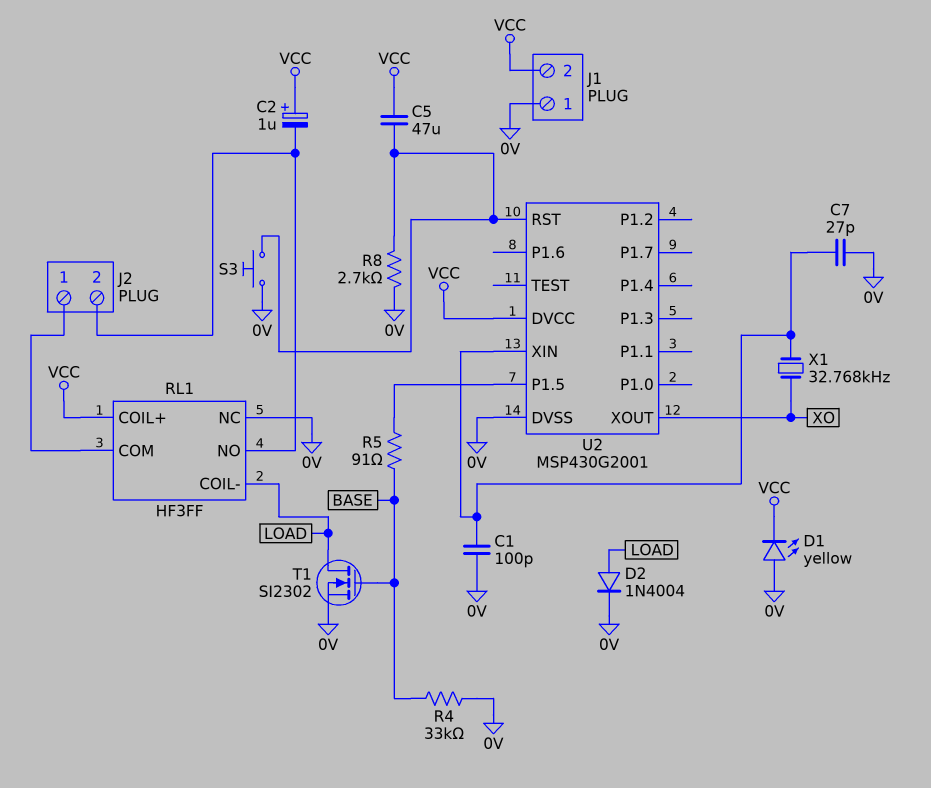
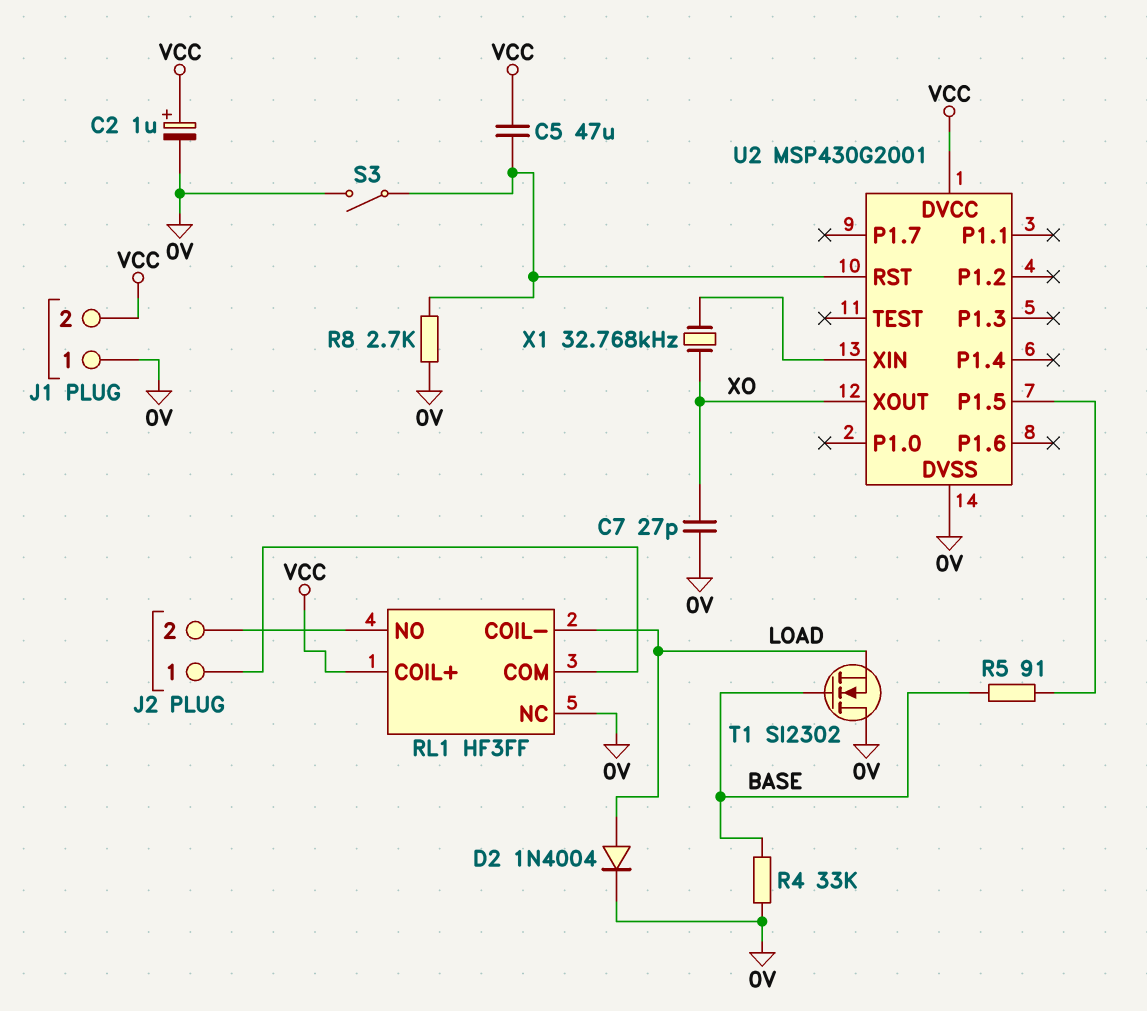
C1: 100pF (0V, U2/XIN) -> none
C2: 1uF (plus VCC, minus J2/2) -> 1uF (plus VCC, minus 0V)
C7: 27pF (0V, U2/XIN) -> 27pF (0V, XO)
D1: LED yellow (A 0V, K VCC) -> none
S3: button (0V, U2/RST) -> switch (0V, U2/RST)
T1: NMOS SI2302 (G BASE, D LOAD, S 0V) -> NMOS SI2302 (G BASE, D 0V, S LOAD)

